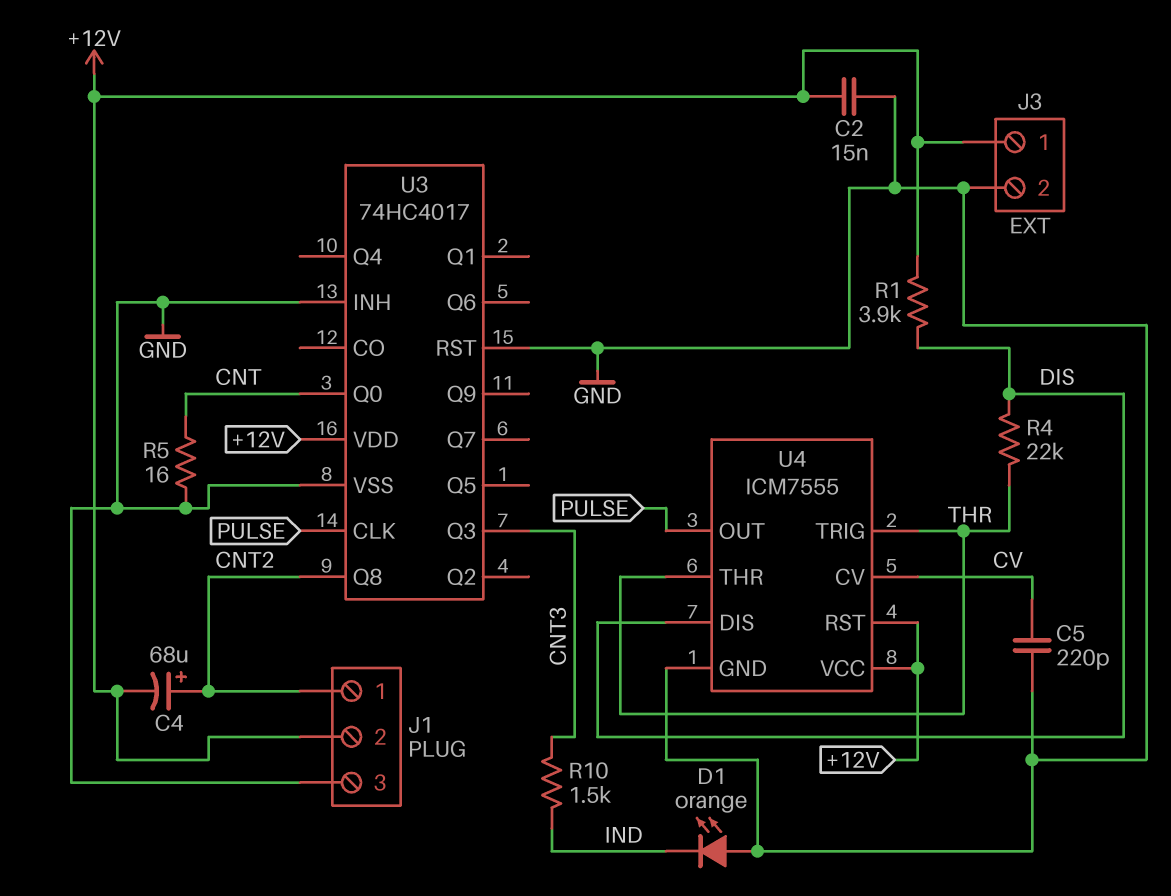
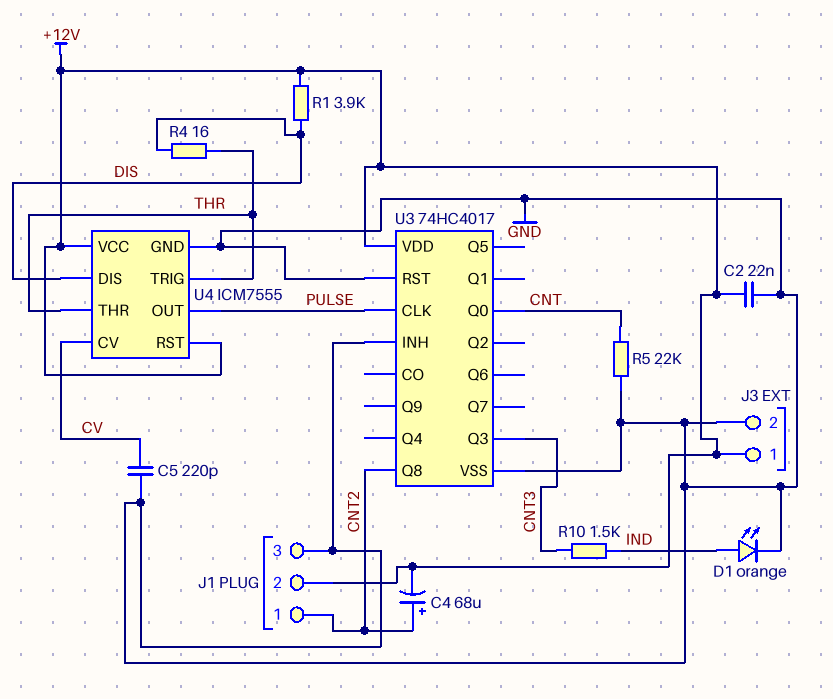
C2: 15nF (+12V, GND) -> 22nF (+12V, GND)
D1: LED orange (A GND, K IND) -> LED orange (A IND, K GND)
R4: 22k (DIS, THR) -> 16 (DIS, THR)
R5: 16 (CNT, GND) -> 22k (CNT, GND)

